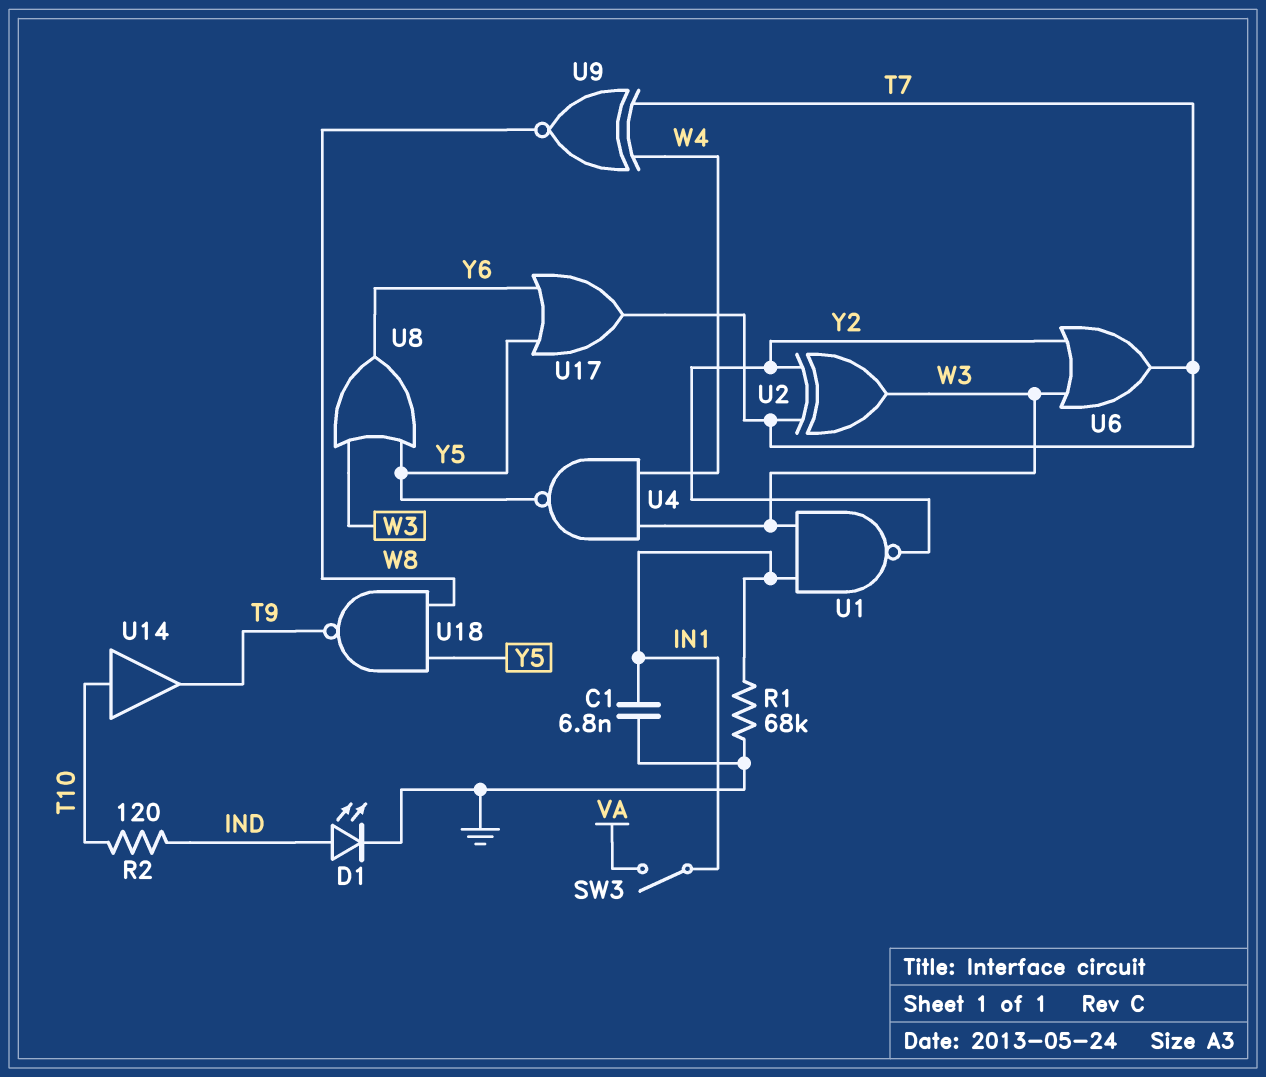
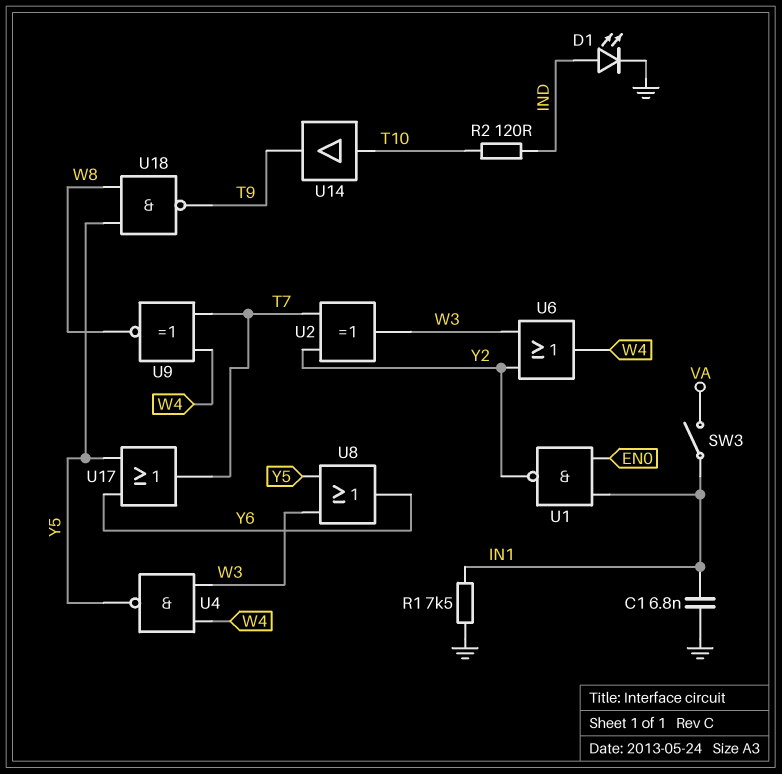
R1: 68k (GND, IN1) -> 7.5k (GND, IN1)
U1: NAND (in IN1, in W3, out Y2) -> NAND (in EN0, in IN1, out Y2)
U6: OR (in W3, in Y2, out T7) -> OR (in W3, in Y2, out W4)

